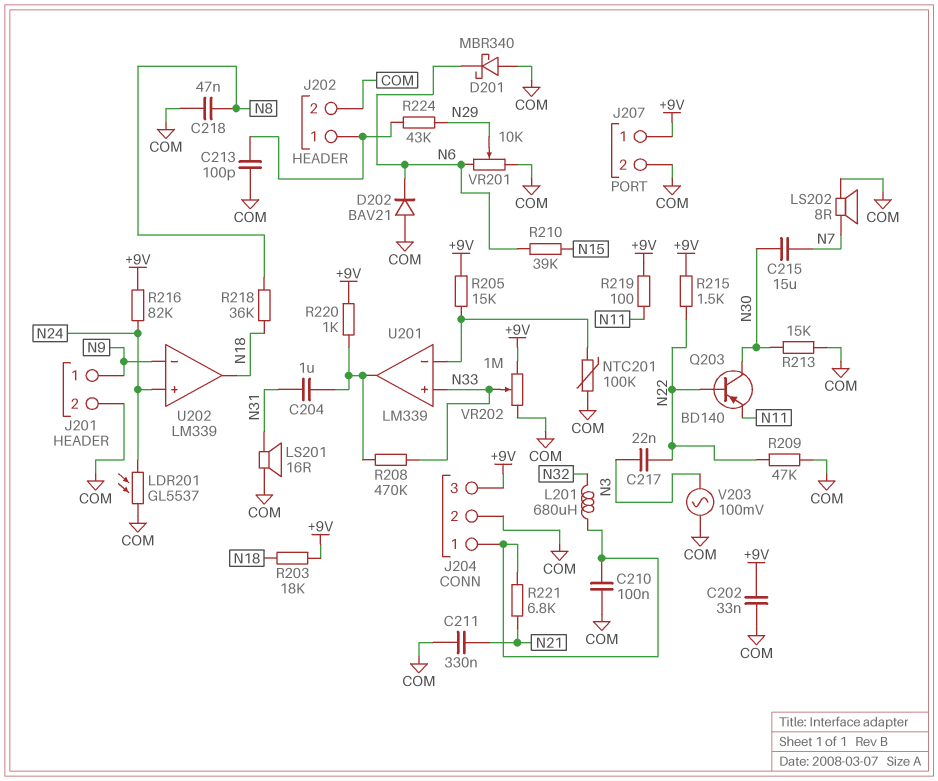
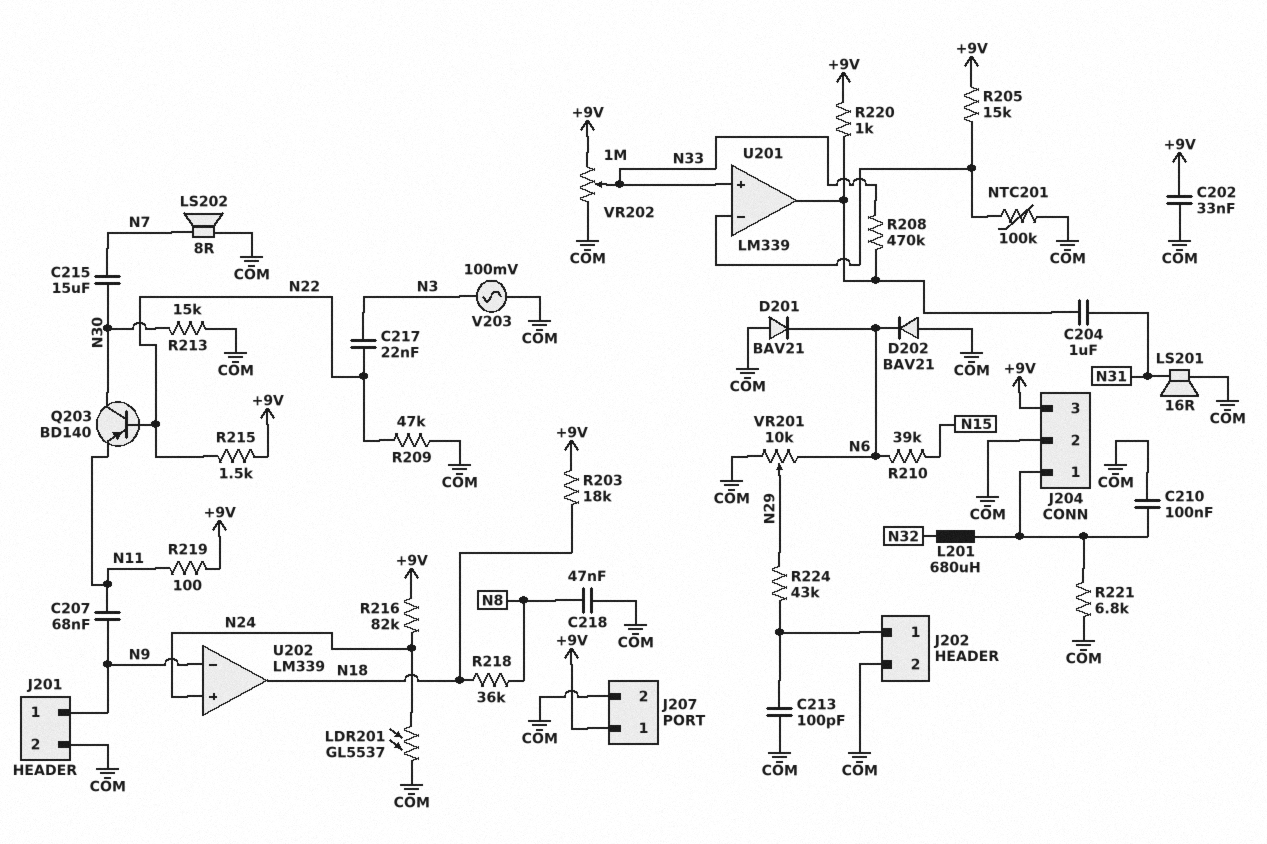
C207: none -> 68nF (N9, N11)
C211: 330nF (COM, N21) -> none
D201: schottky MBR340 (A COM, K N6) -> diode BAV21 (A COM, K N6)
R221: 6.8k (J204/1, N21) -> 6.8k (COM, J204/1)

